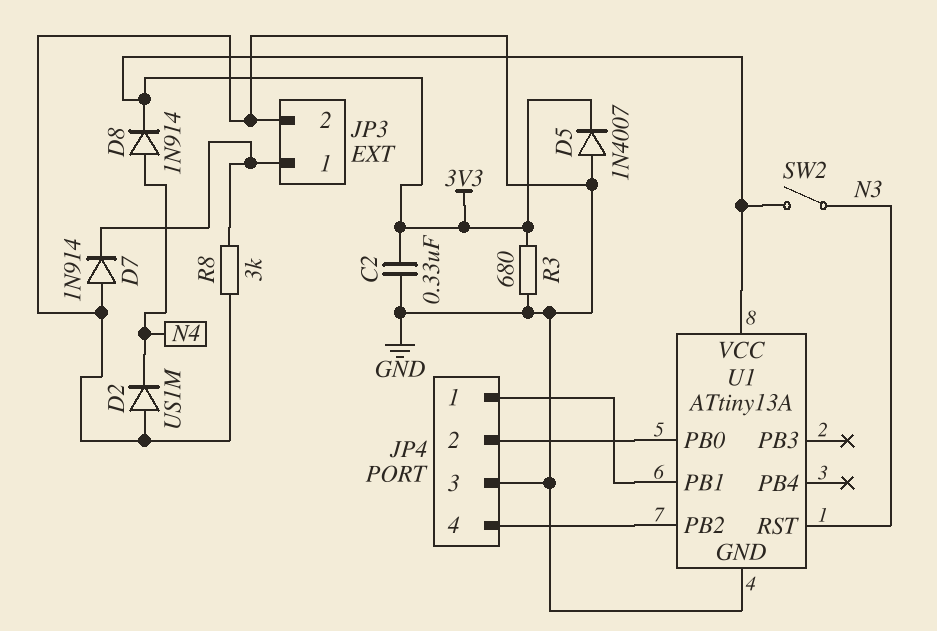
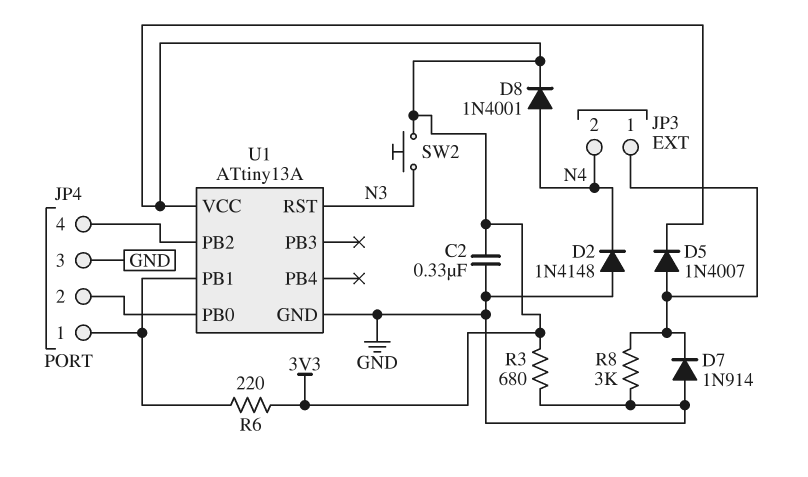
D2: diode US1M (A GND, K N4) -> diode 1N4148 (A GND, K N4)
D5: diode 1N4007 (A GND, K 3V3) -> diode 1N4007 (A JP3/1, K 3V3)
D8: diode 1N914 (A N4, K 3V3) -> diode 1N4001 (A N4, K 3V3)
JP3 pin 2: GND -> N4
R6: none -> 220 (3V3, JP4/1)
SW2: switch (3V3, N3) -> button (3V3, N3)

